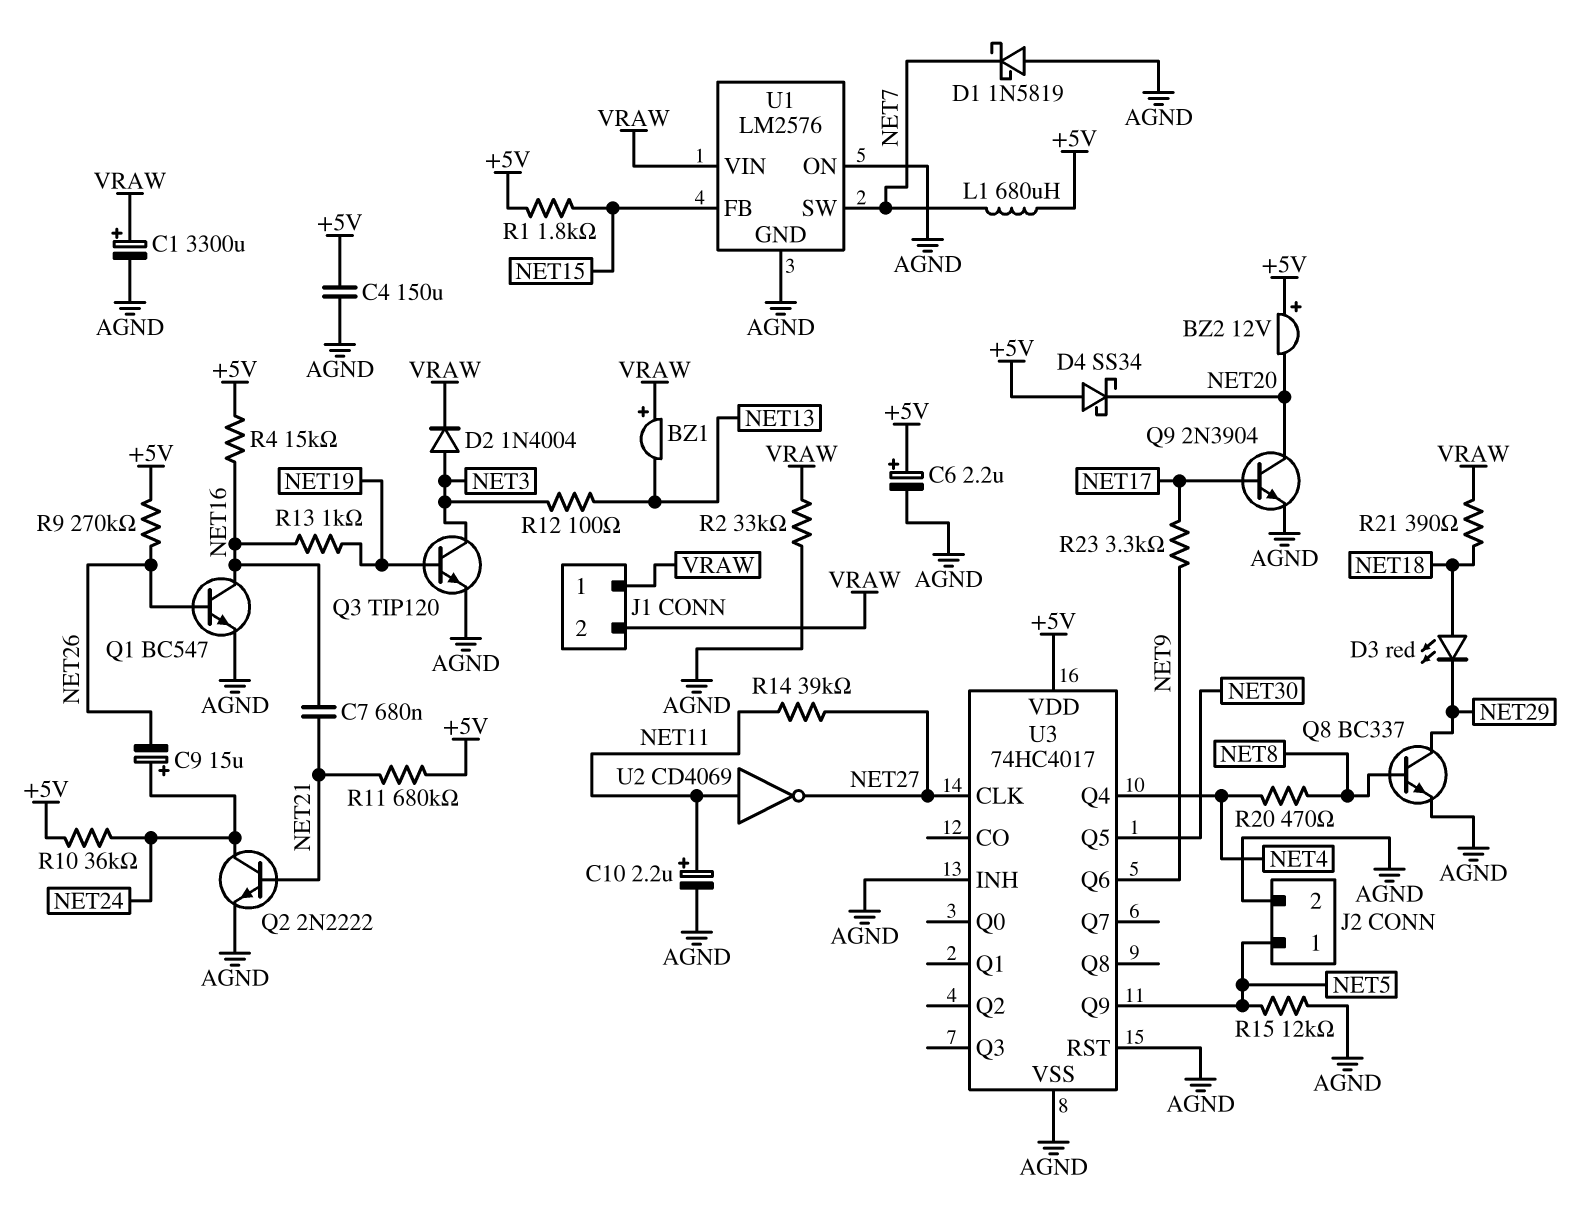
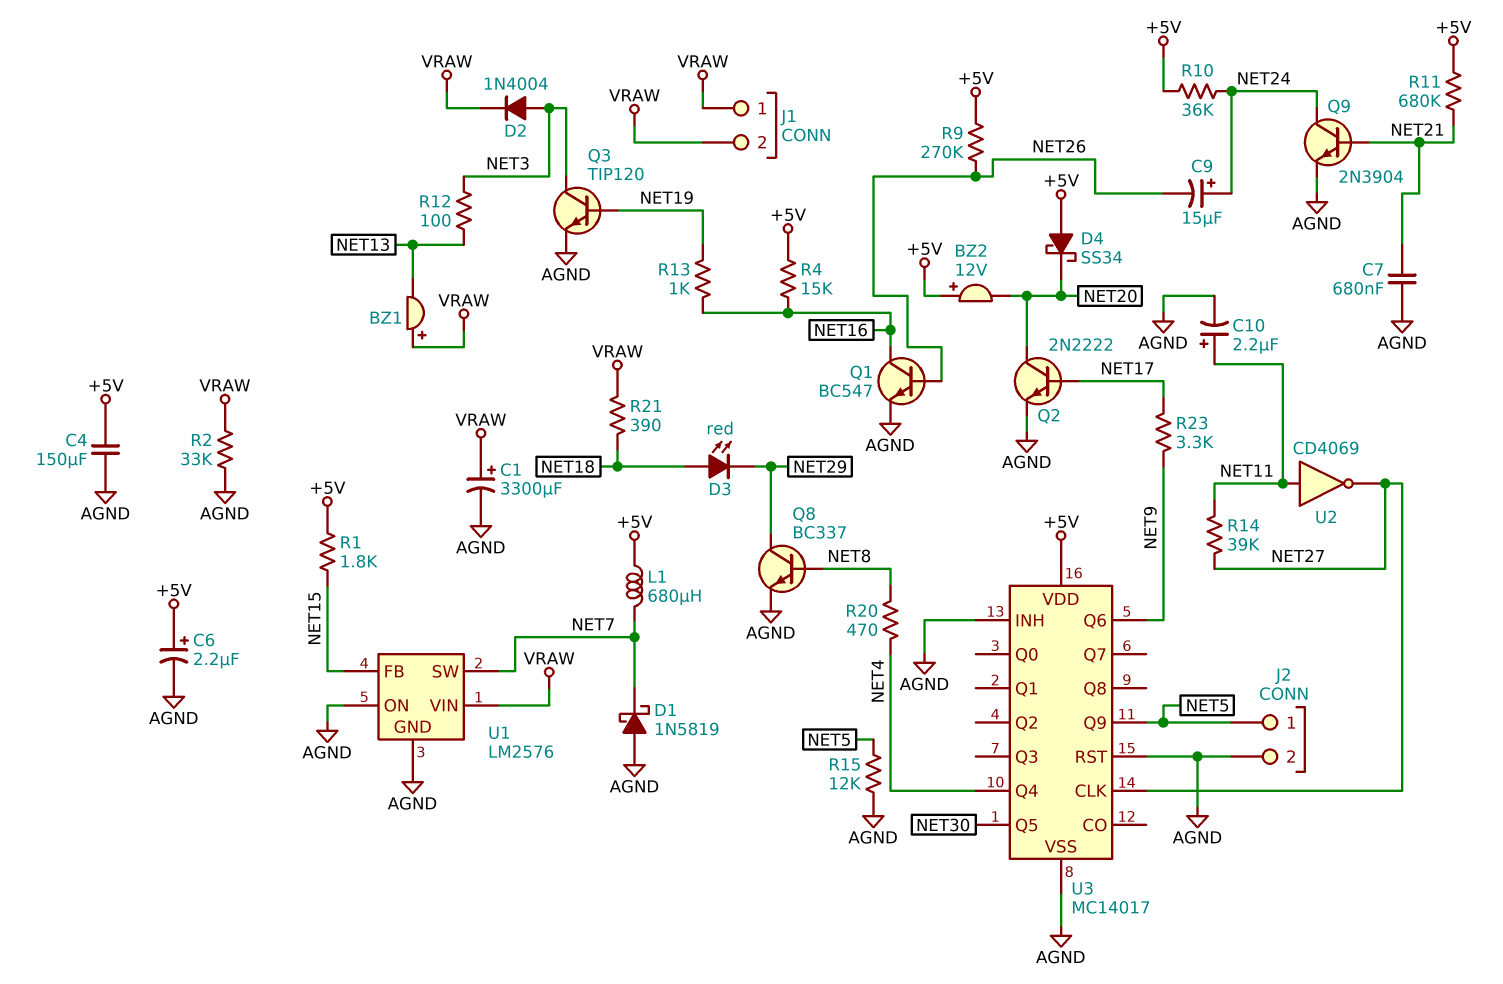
C7: 680nF (NET16, NET21) -> 680nF (AGND, NET21)
Q2: NPN 2N2222 (B NET21, C NET24, E AGND) -> NPN 2N2222 (B NET17, C NET20, E AGND)
Q9: NPN 2N3904 (B NET17, C NET20, E AGND) -> NPN 2N3904 (B NET21, C NET24, E AGND)
U3: 74HC4017 -> MC14017

